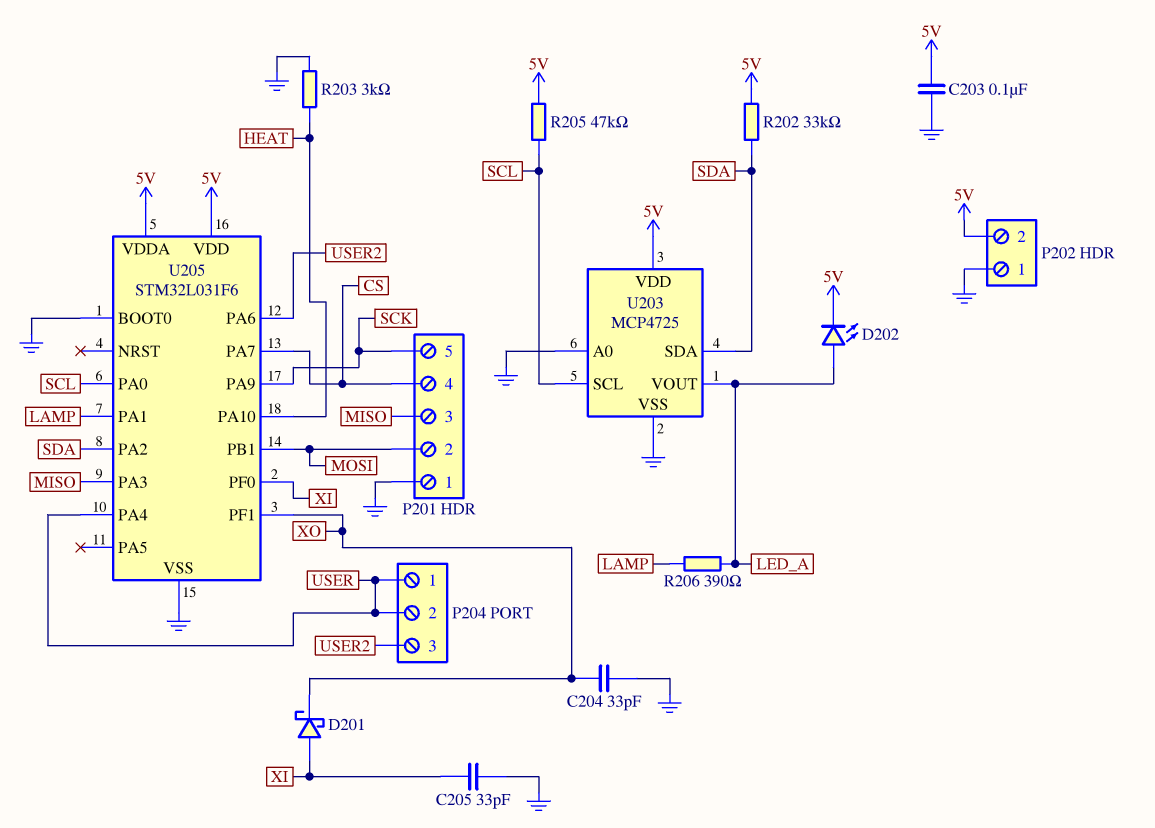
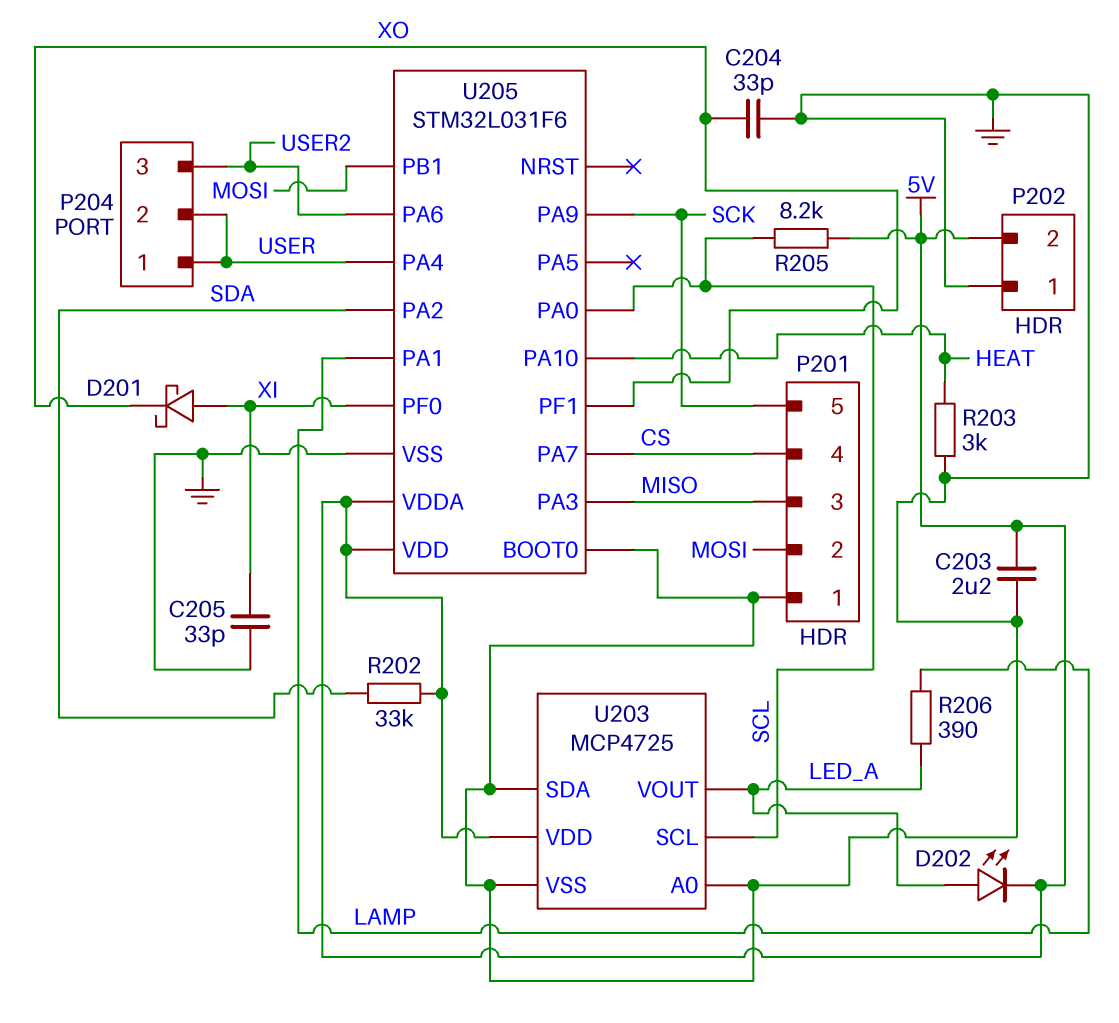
C203: 100nF (5V, GND) -> 2.2uF (5V, GND)
R205: 47k (5V, SCL) -> 8.2k (5V, SCL)
U203 pin SDA: SDA -> GND

